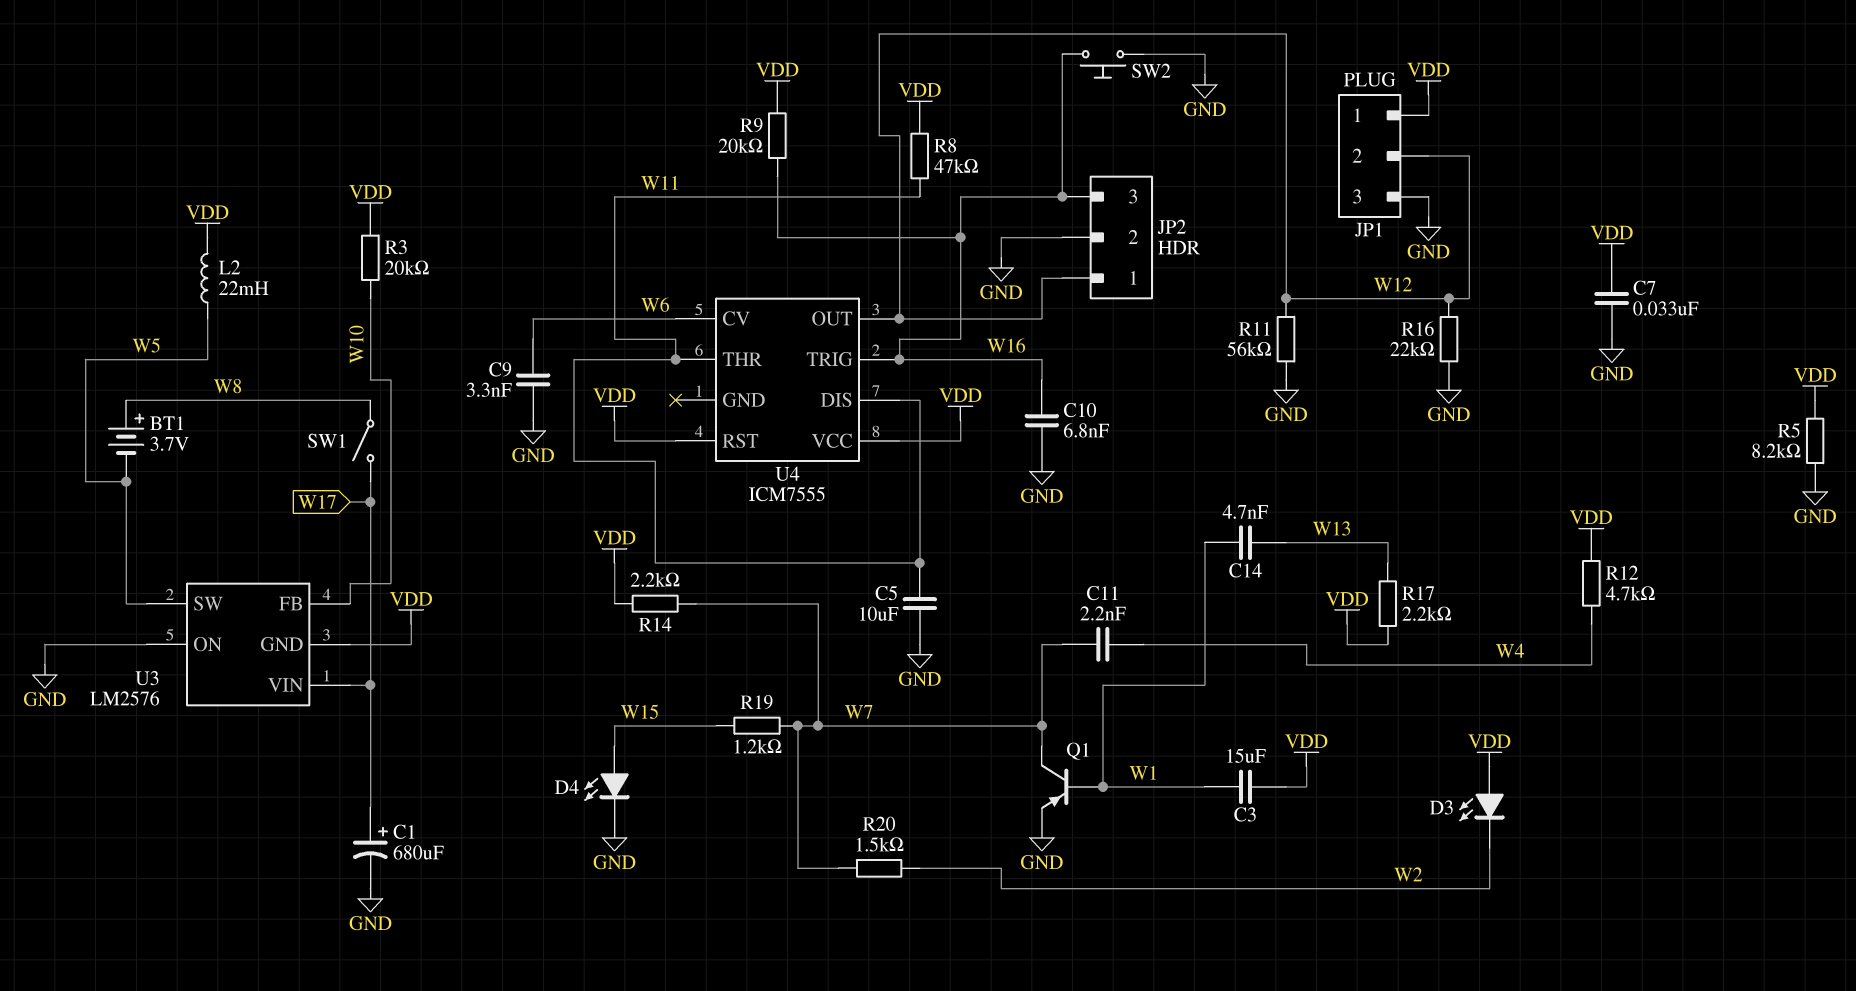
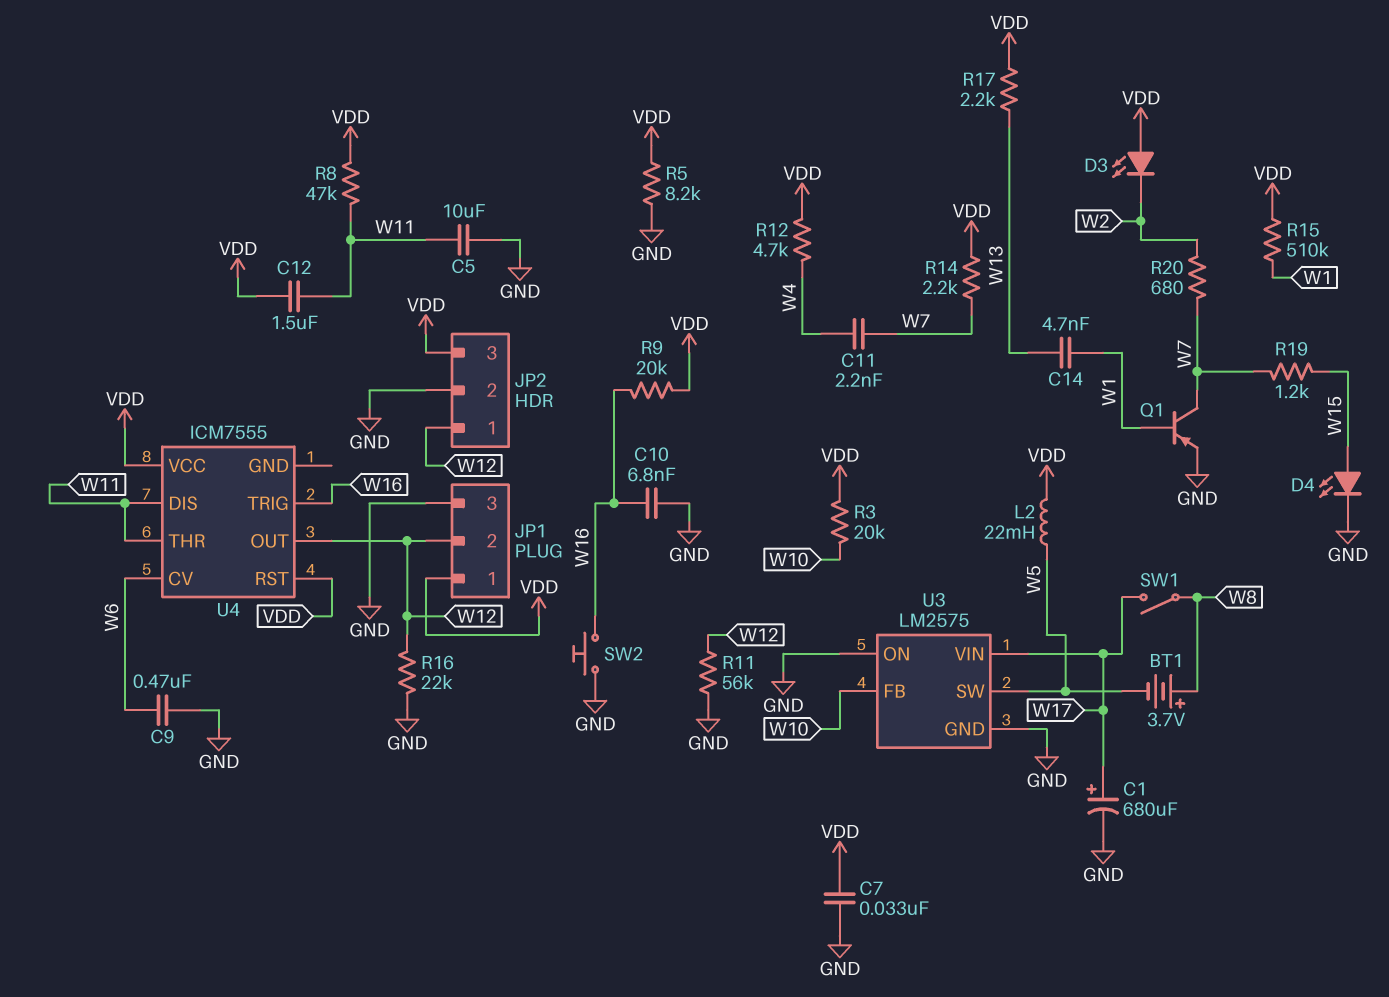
C3: 15uF (VDD, W1) -> none
C9: 3.3nF (GND, W6) -> 470nF (GND, W6)
C12: none -> 1.5uF (VDD, W11)
JP2 pin 3: W16 -> VDD
R15: none -> 510k (VDD, W1)
R20: 1.5k (W2, W7) -> 680 (W2, W7)
U3: LM2576 -> LM2575
U3 pin GND: VDD -> GND

